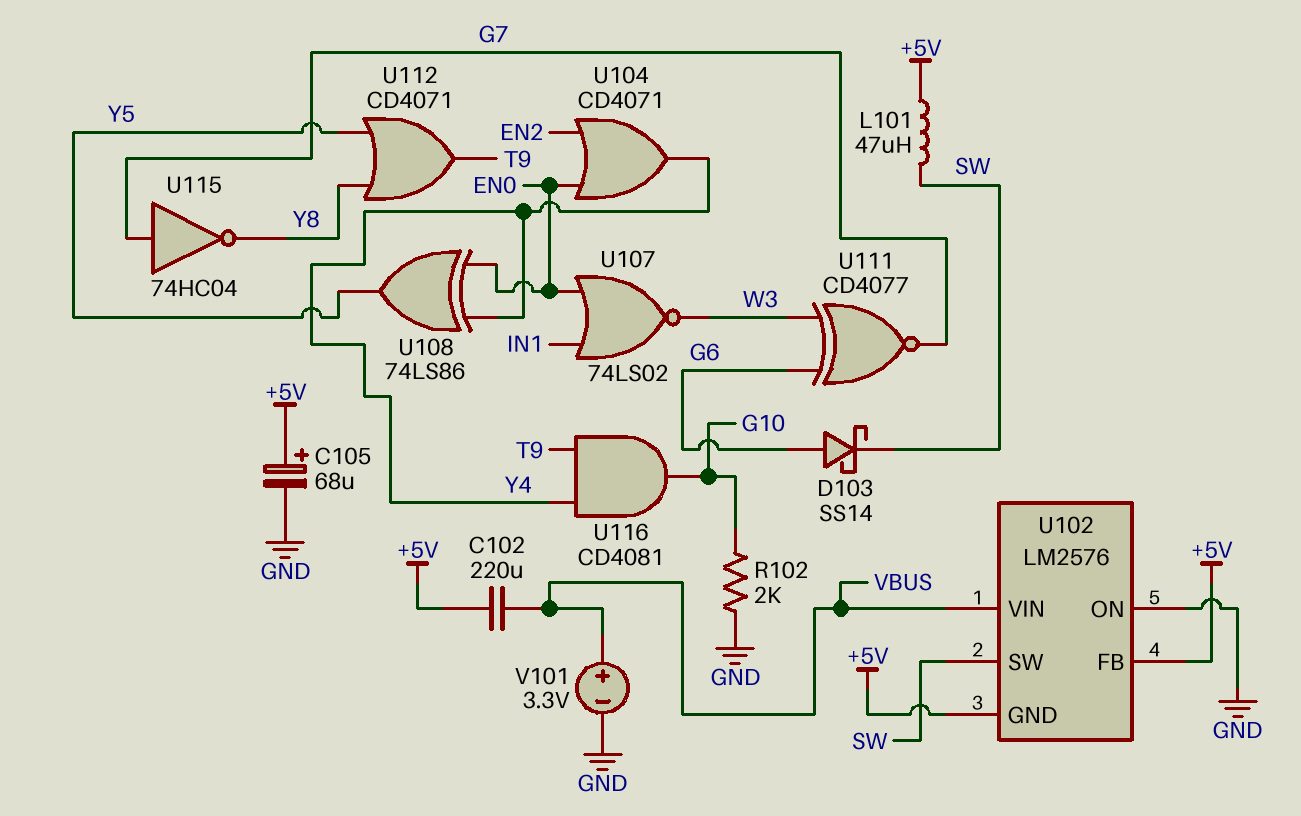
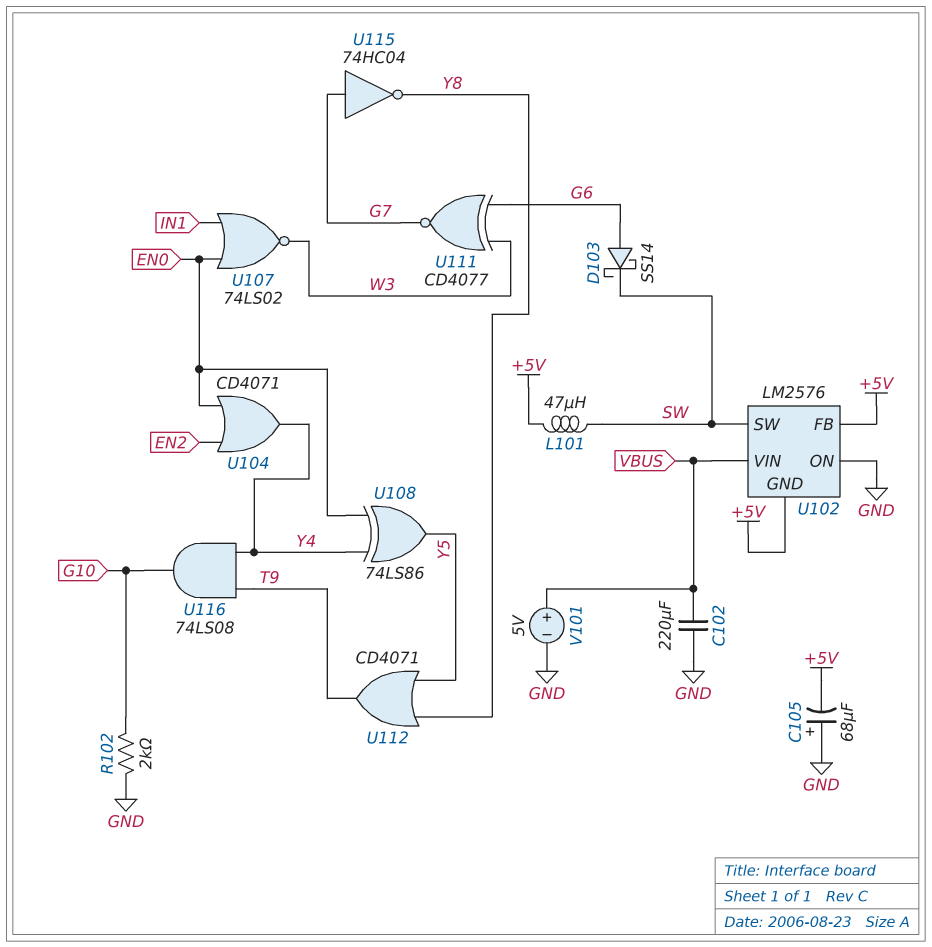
C102: 220uF (+5V, VBUS) -> 220uF (GND, VBUS)
C105: 68uF (plus +5V, minus GND) -> 68uF (plus GND, minus +5V)
U116: AND CD4081 (in T9, in Y4, out G10) -> AND 74LS08 (in T9, in Y4, out G10)
V101: 3.3V (plus VBUS, minus GND) -> 5V (plus VBUS, minus GND)

